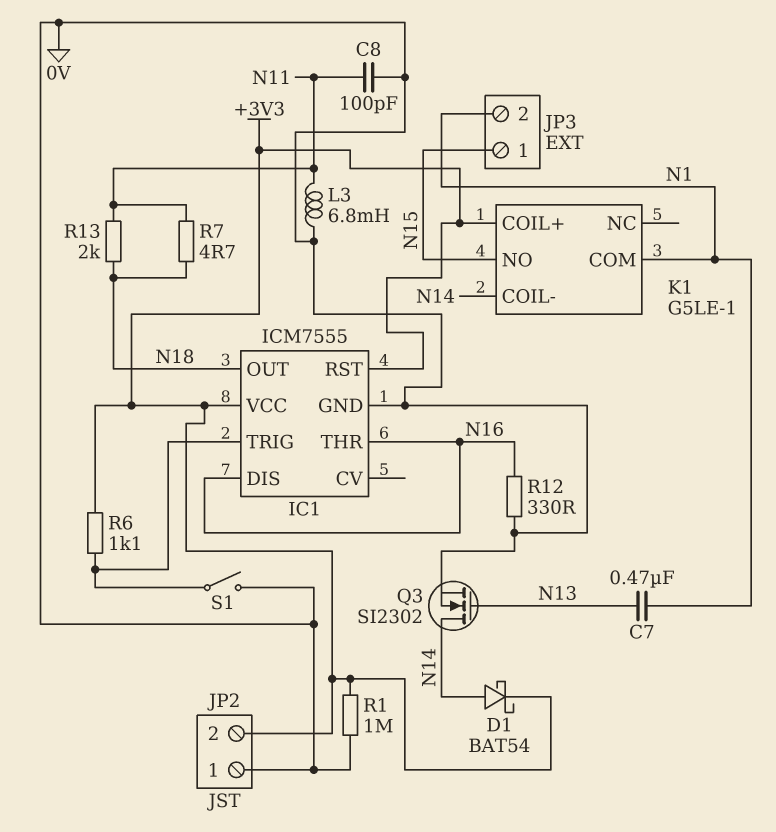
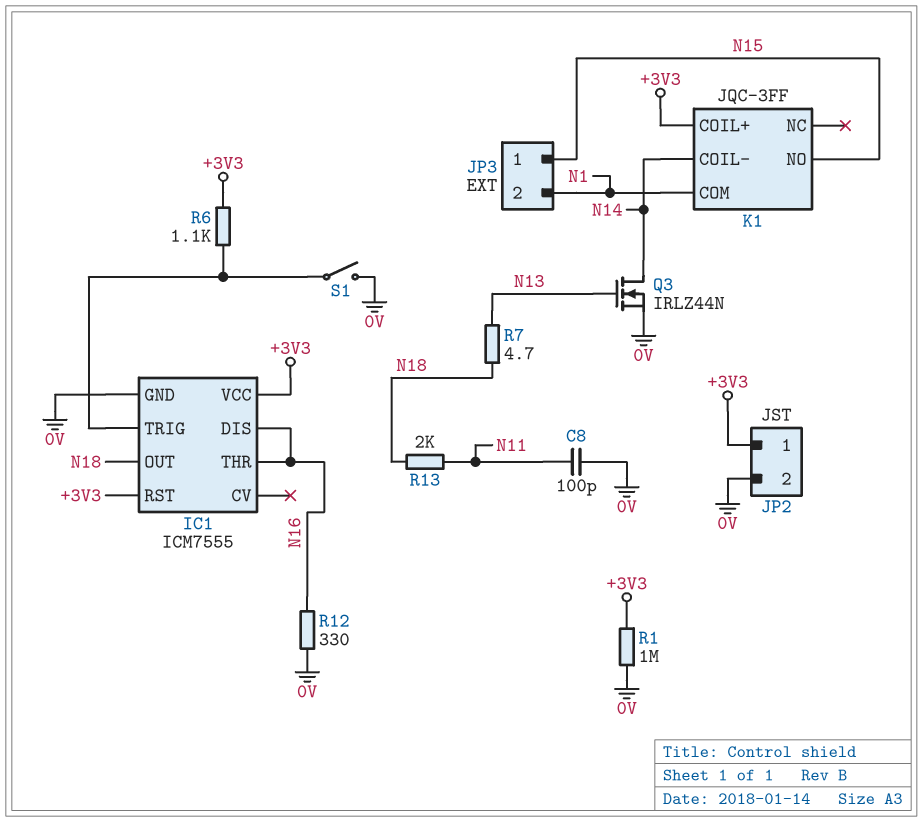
C7: 470nF (N1, N13) -> none
D1: schottky BAT54 (A N14, K +3V3) -> none
JP2 pin 1: 0V -> +3V3
JP2 pin 2: +3V3 -> 0V
K1: G5LE-1 -> JQC-3FF
L3: 6.8mH (0V, N11) -> none
Q3: NMOS SI2302 (G N13, D N14, S 0V) -> NMOS IRLZ44N (G N13, D N14, S 0V)
R7: 4.7 (N11, N18) -> 4.7 (N13, N18)

